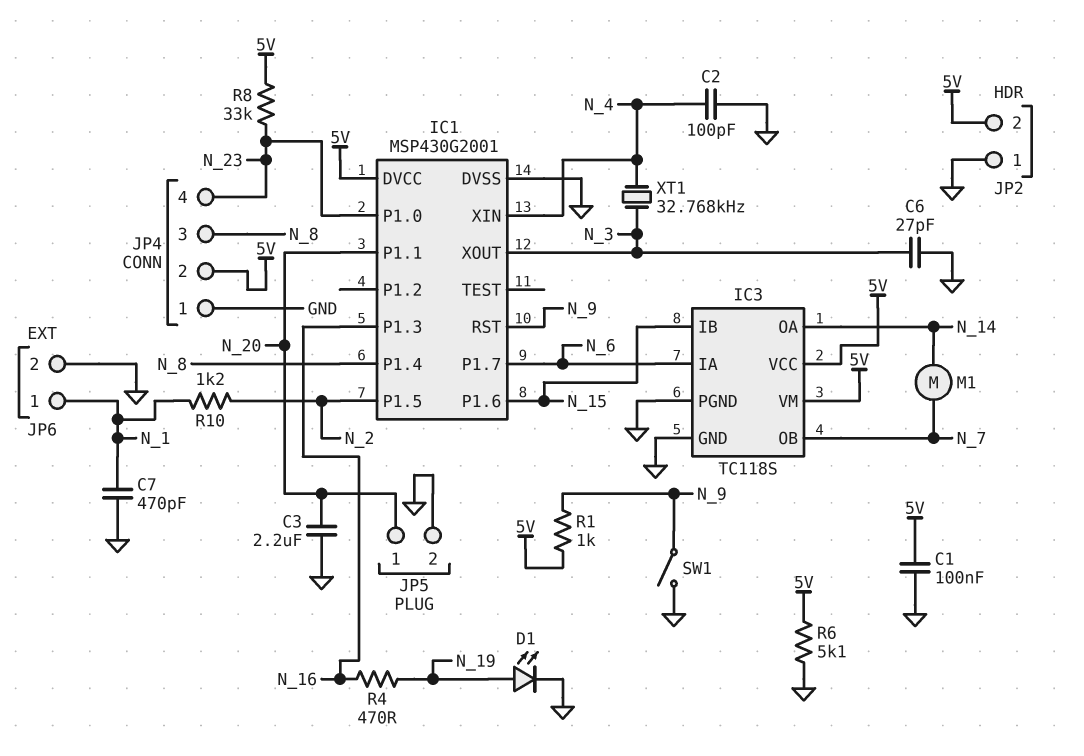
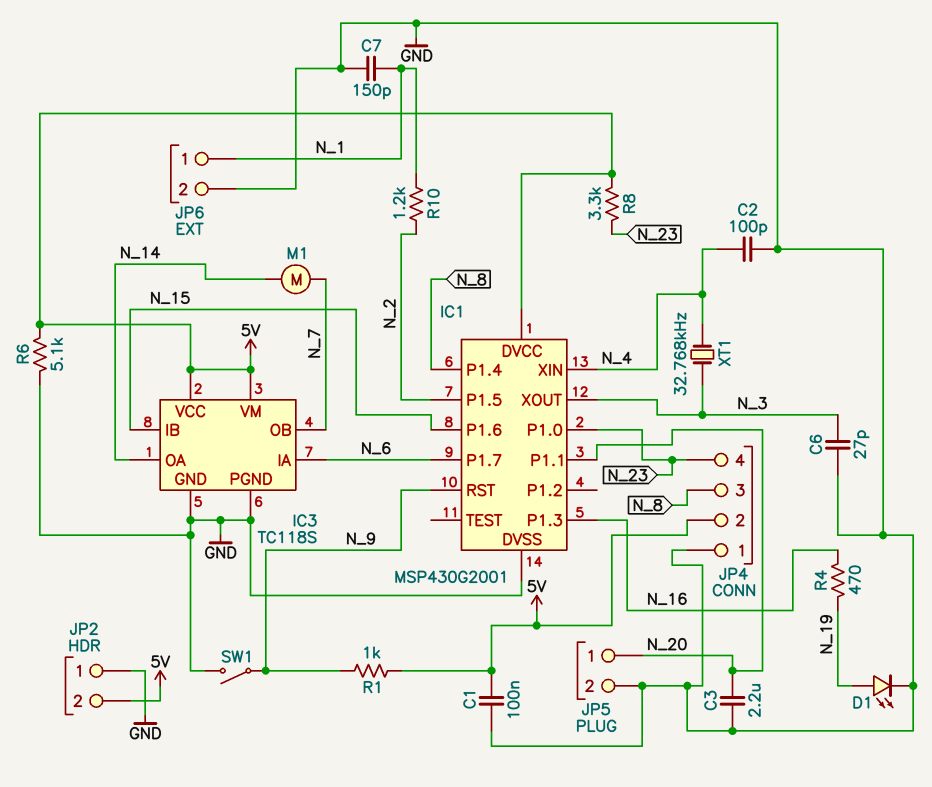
C7: 470pF (GND, N_1) -> 150pF (GND, N_1)
R8: 33k (5V, N_23) -> 3.3k (5V, N_23)

